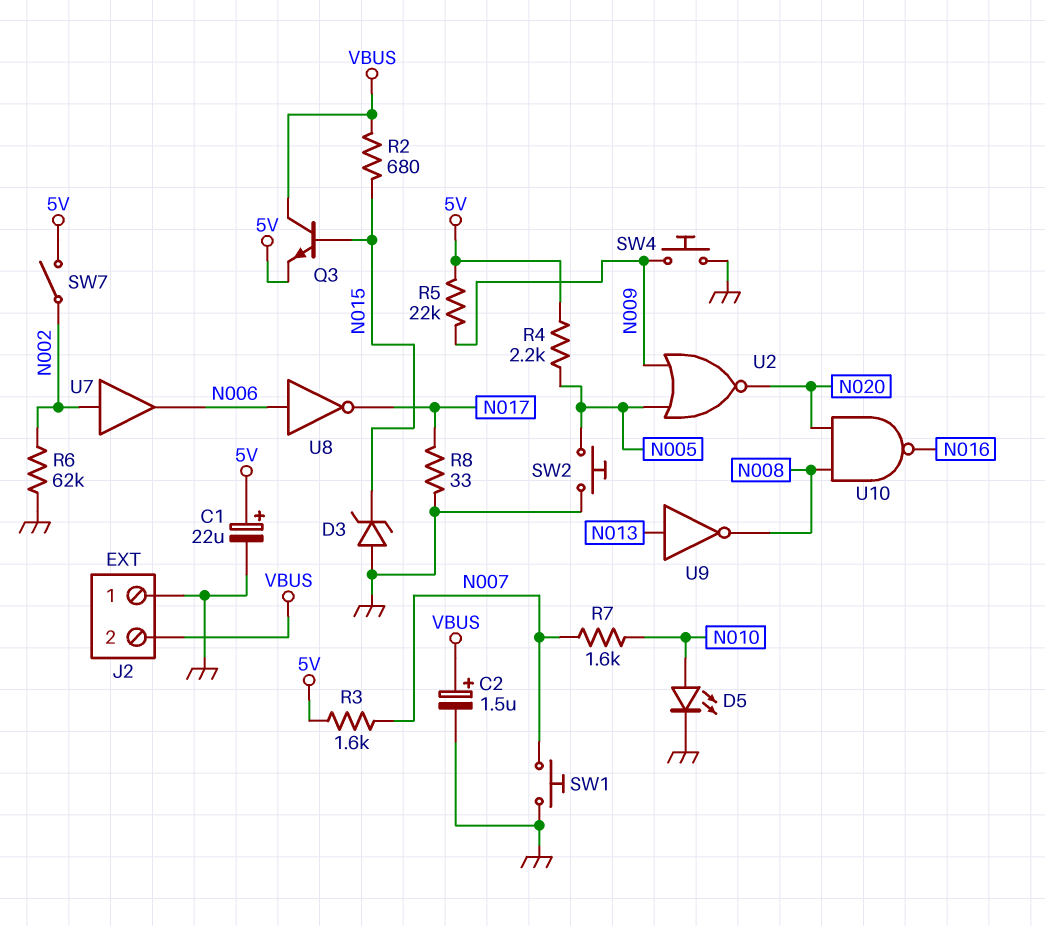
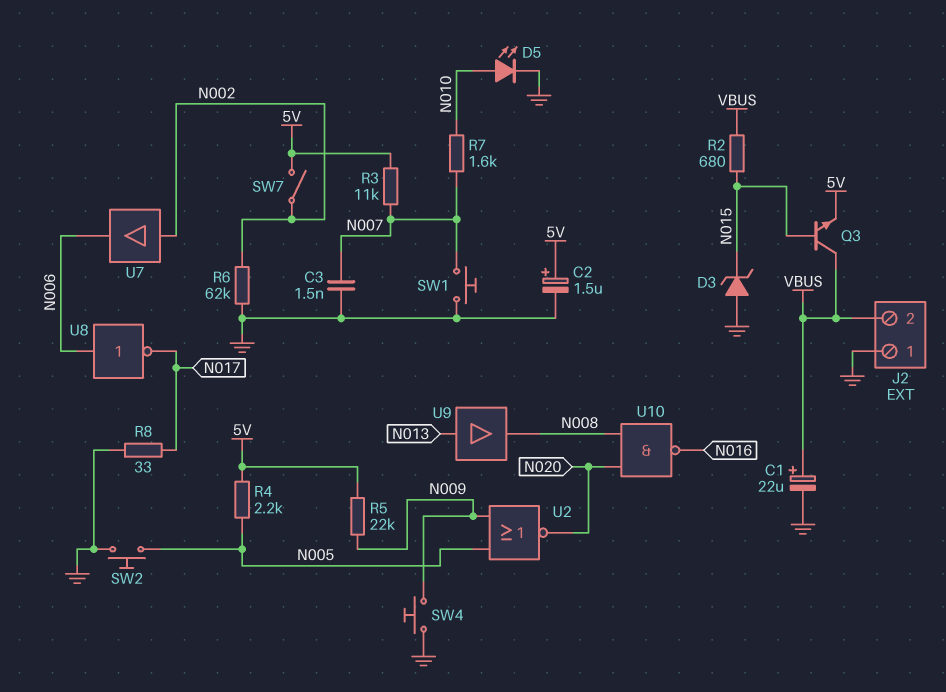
C1: 22uF (plus 5V, minus GND) -> 22uF (plus VBUS, minus GND)
C2: 1.5uF (plus VBUS, minus GND) -> 1.5uF (plus 5V, minus GND)
C3: none -> 1.5nF (GND, N007)
R3: 1.6k (5V, N007) -> 11k (5V, N007)
U9: NOT (in N013, out N008) -> buffer (in N013, out N008)

